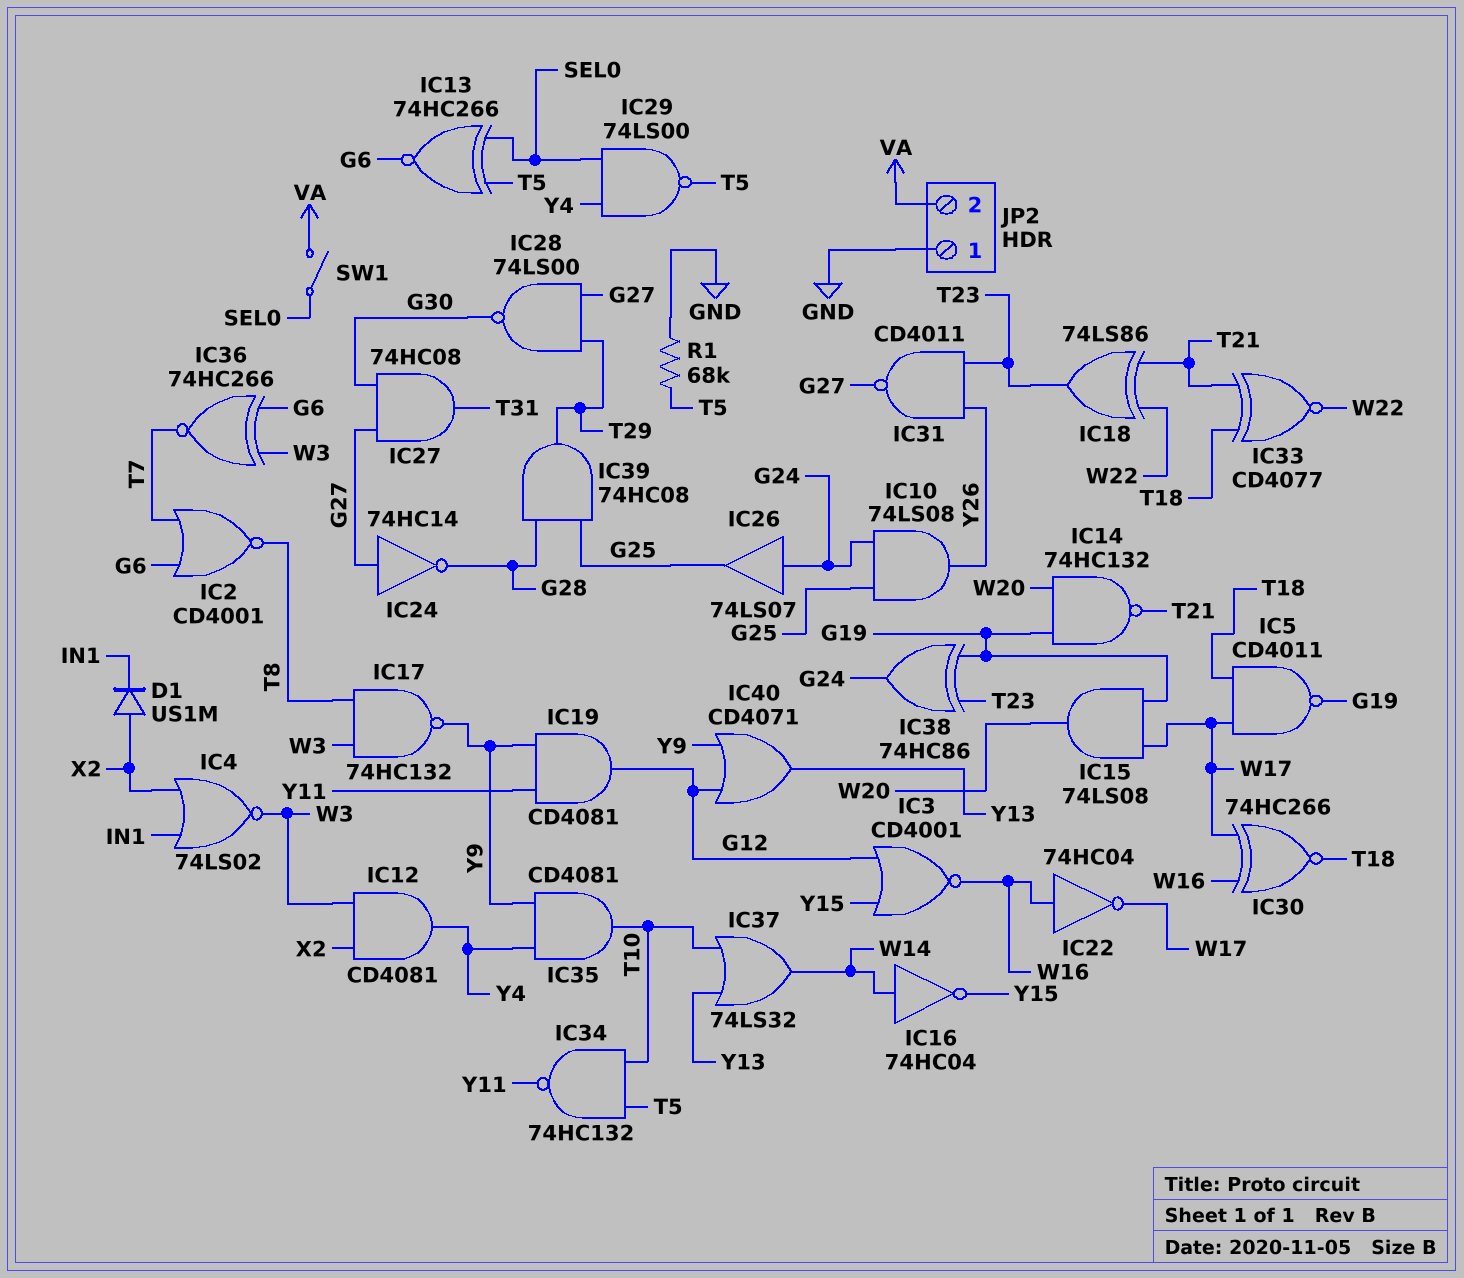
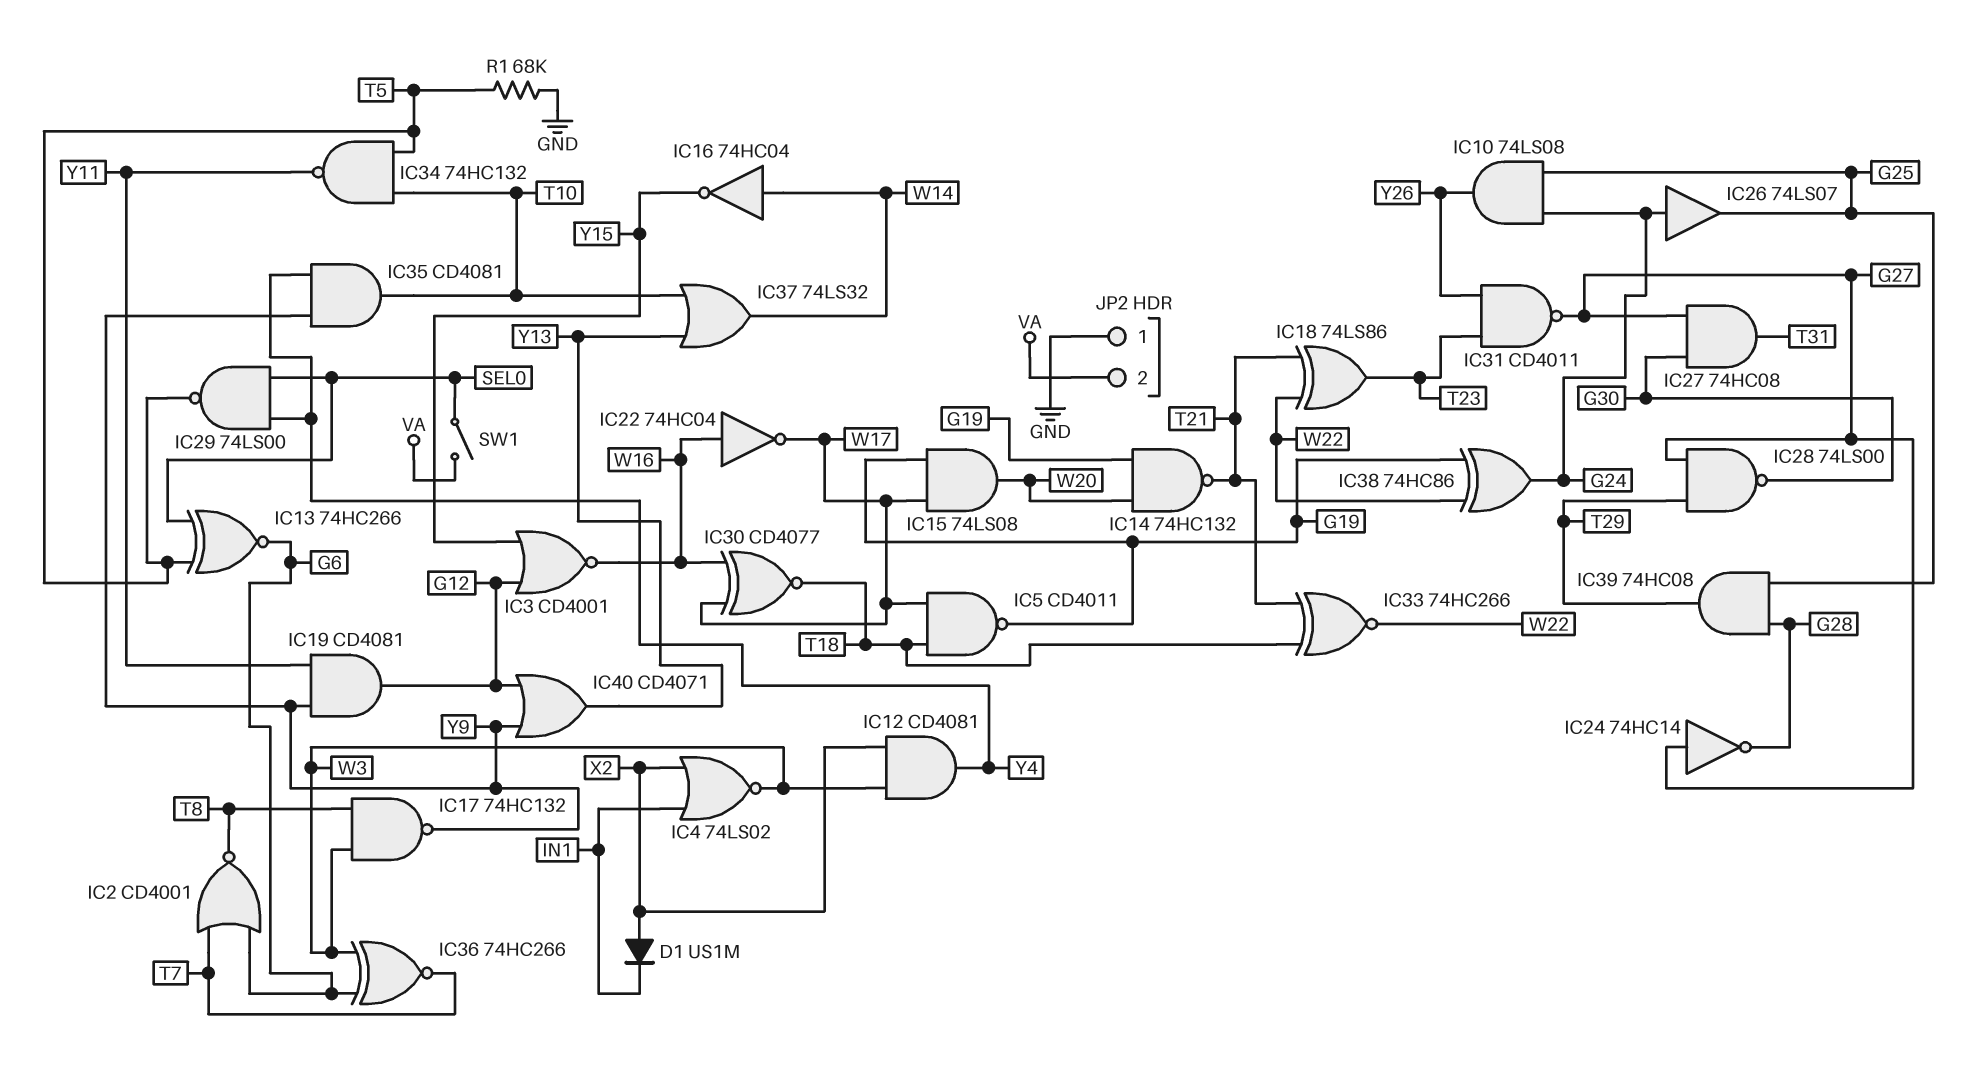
IC30: XNOR 74HC266 (in W16, in W17, out T18) -> XNOR CD4077 (in W16, in W17, out T18)
IC33: XNOR CD4077 (in T18, in T21, out W22) -> XNOR 74HC266 (in T18, in T21, out W22)
IC38: XOR 74HC86 (in G19, in T23, out G24) -> XOR 74HC86 (in G19, in W22, out G24)

